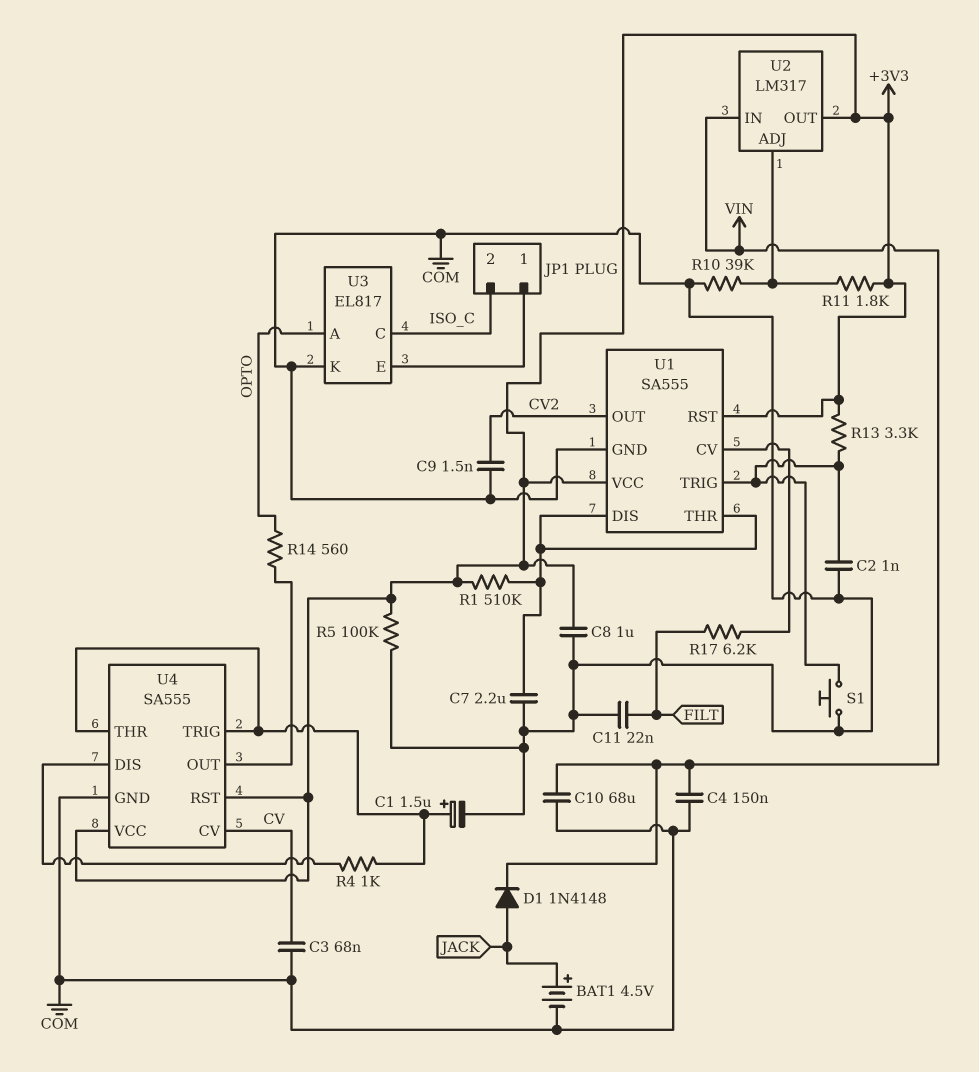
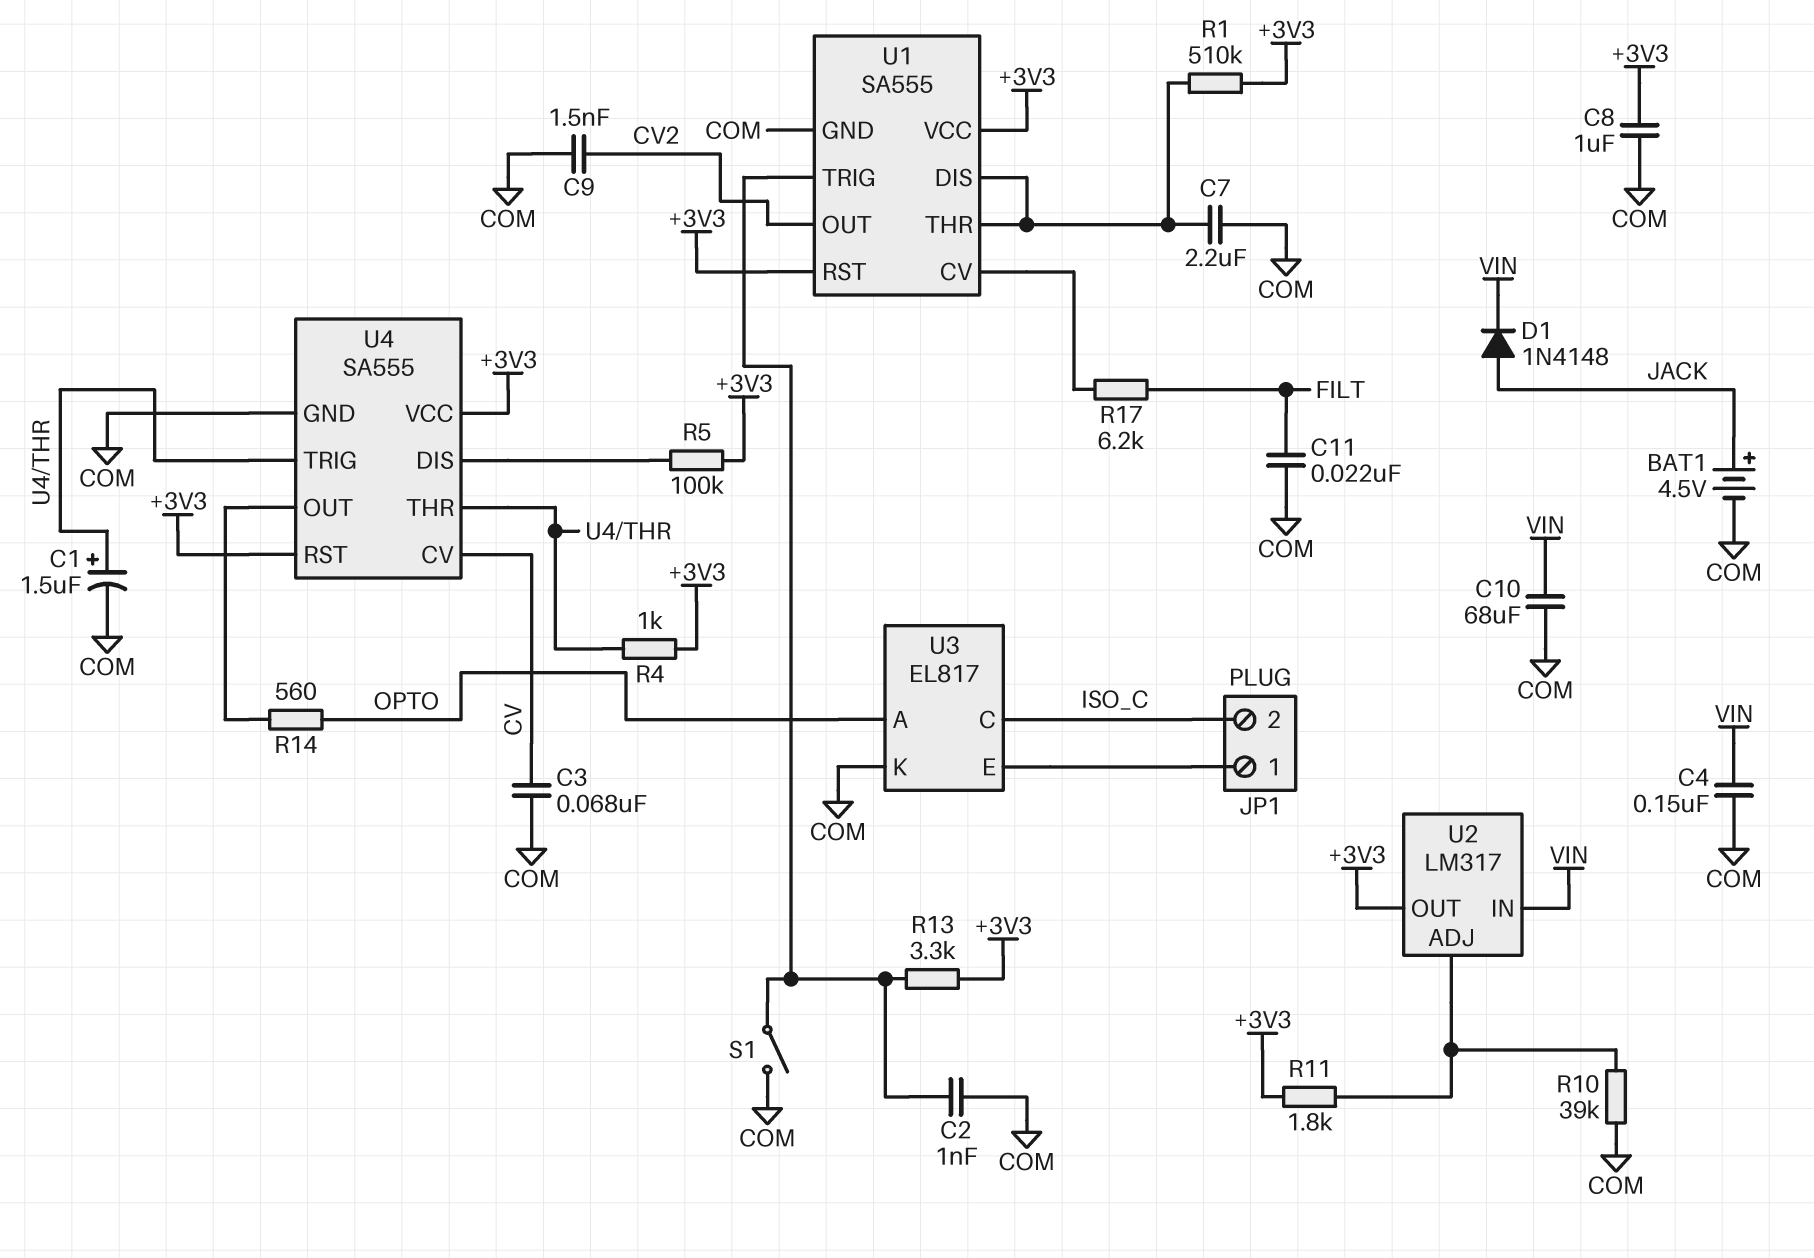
R4: 1k (U4/DIS, U4/THR) -> 1k (+3V3, U4/THR)
R5: 100k (+3V3, COM) -> 100k (+3V3, U4/DIS)
S1: button (COM, U1/TRIG) -> switch (COM, U1/TRIG)

